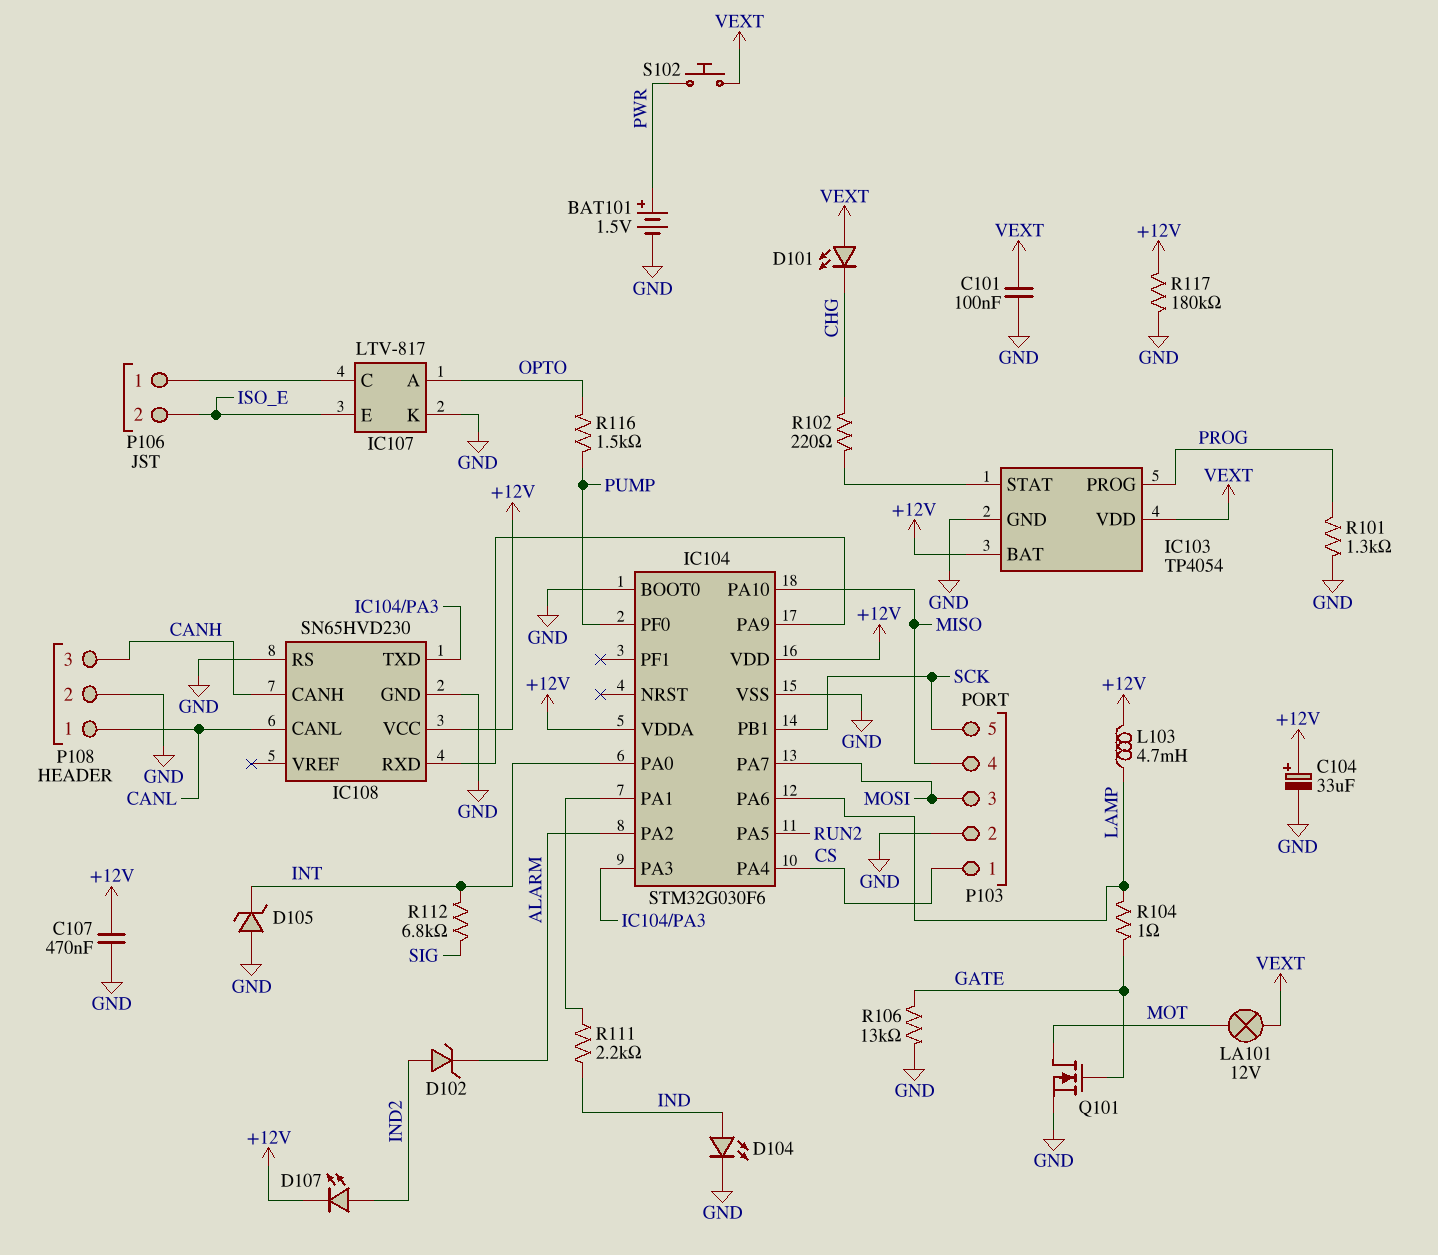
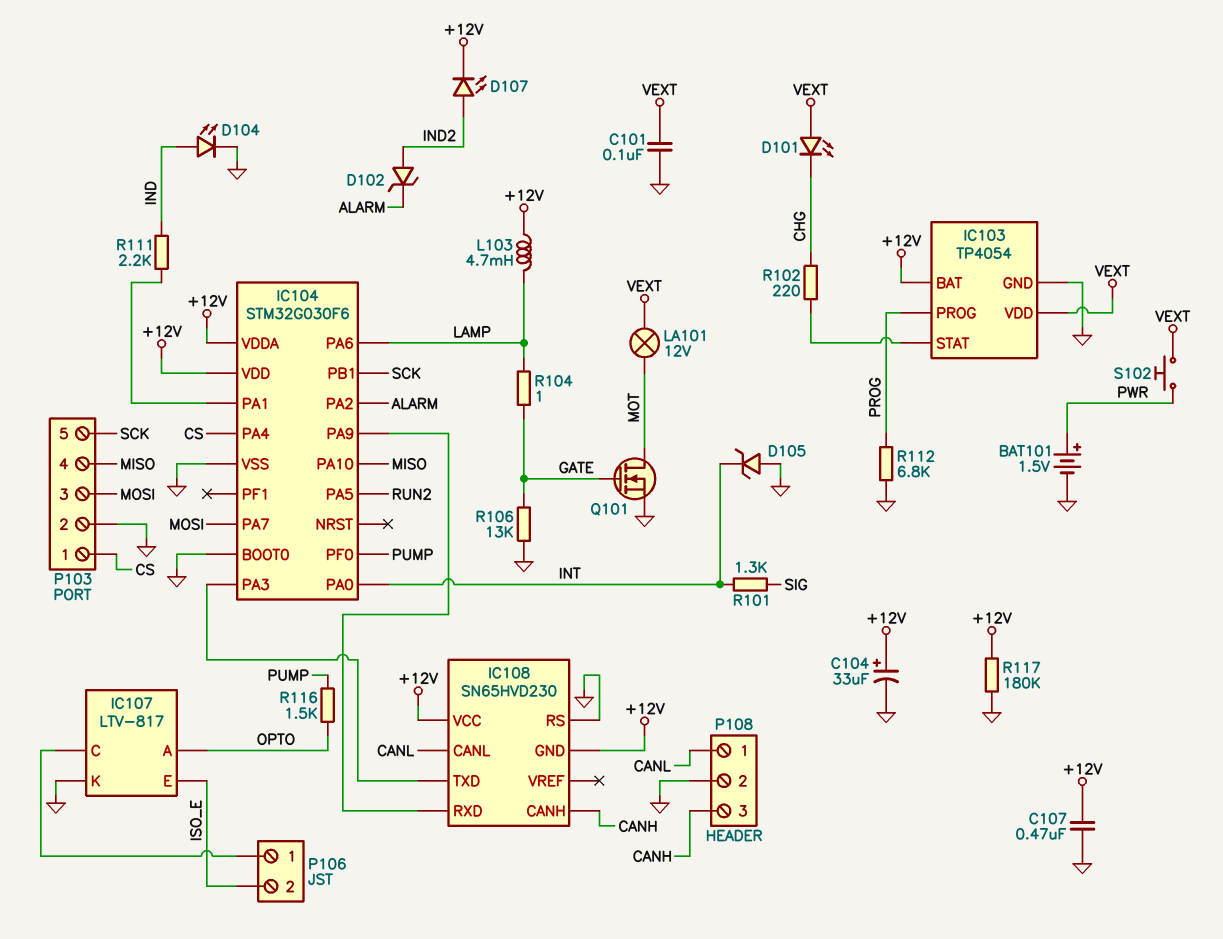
IC108 pin GND: GND -> +12V
R101: 1.3k (GND, PROG) -> 1.3k (INT, SIG)
R112: 6.8k (INT, SIG) -> 6.8k (GND, PROG)

